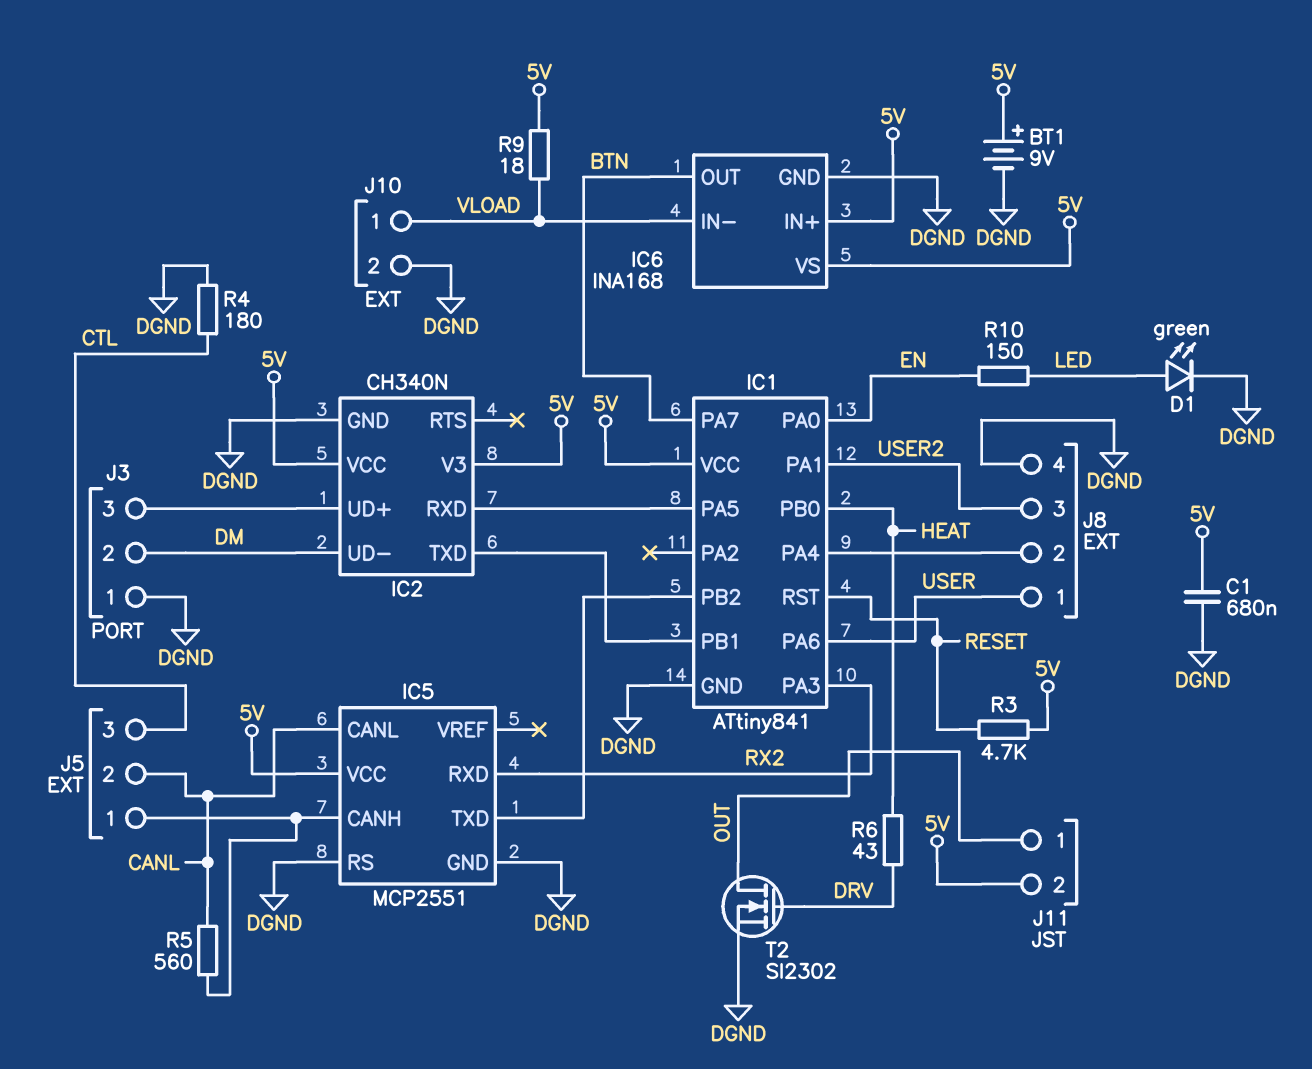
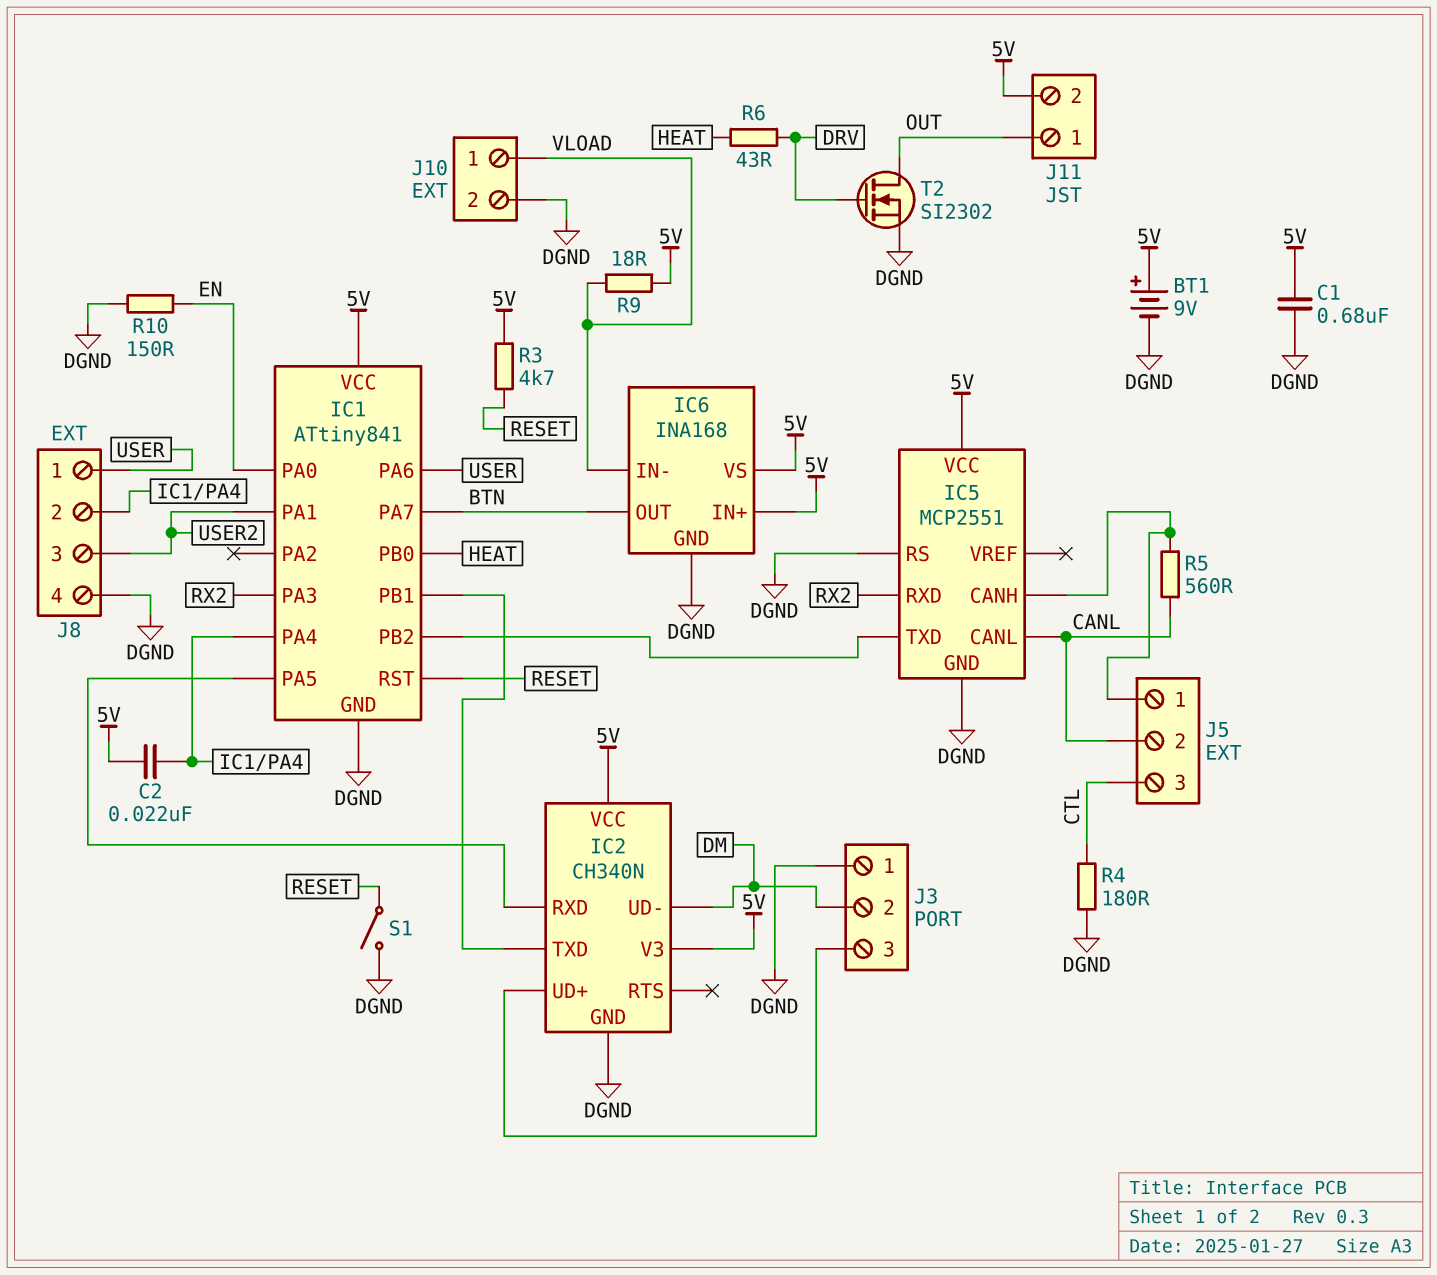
C2: none -> 22nF (5V, IC1/PA4)
D1: LED green (A LED, K DGND) -> none
R10: 150 (EN, LED) -> 150 (DGND, EN)
S1: none -> switch (DGND, RESET)

